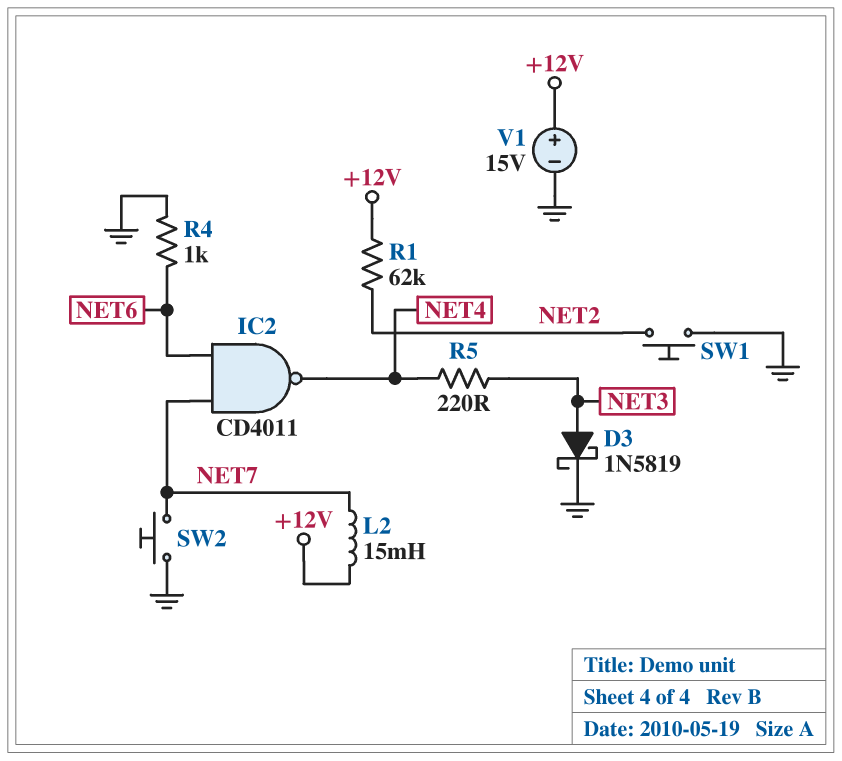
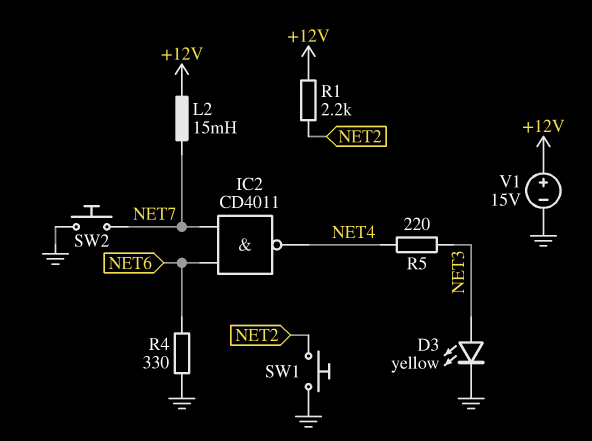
D3: schottky 1N5819 (A NET3, K GND) -> LED yellow (A NET3, K GND)
R1: 62k (+12V, NET2) -> 2.2k (+12V, NET2)
R4: 1k (GND, NET6) -> 330 (GND, NET6)

